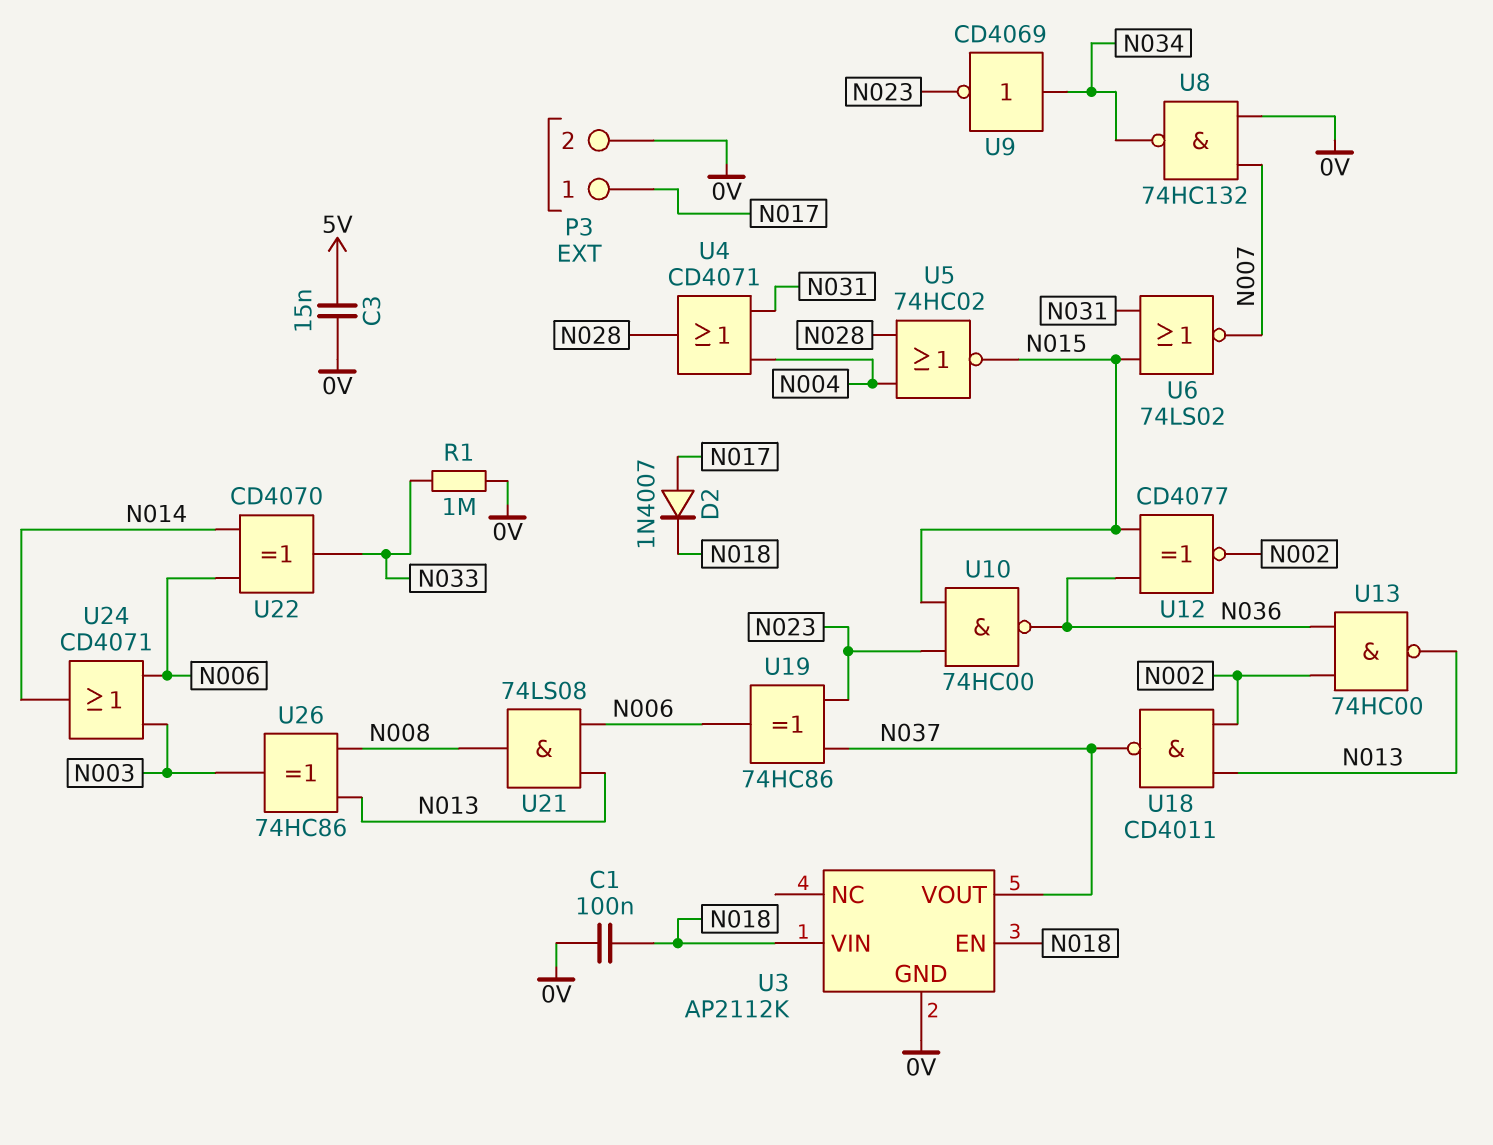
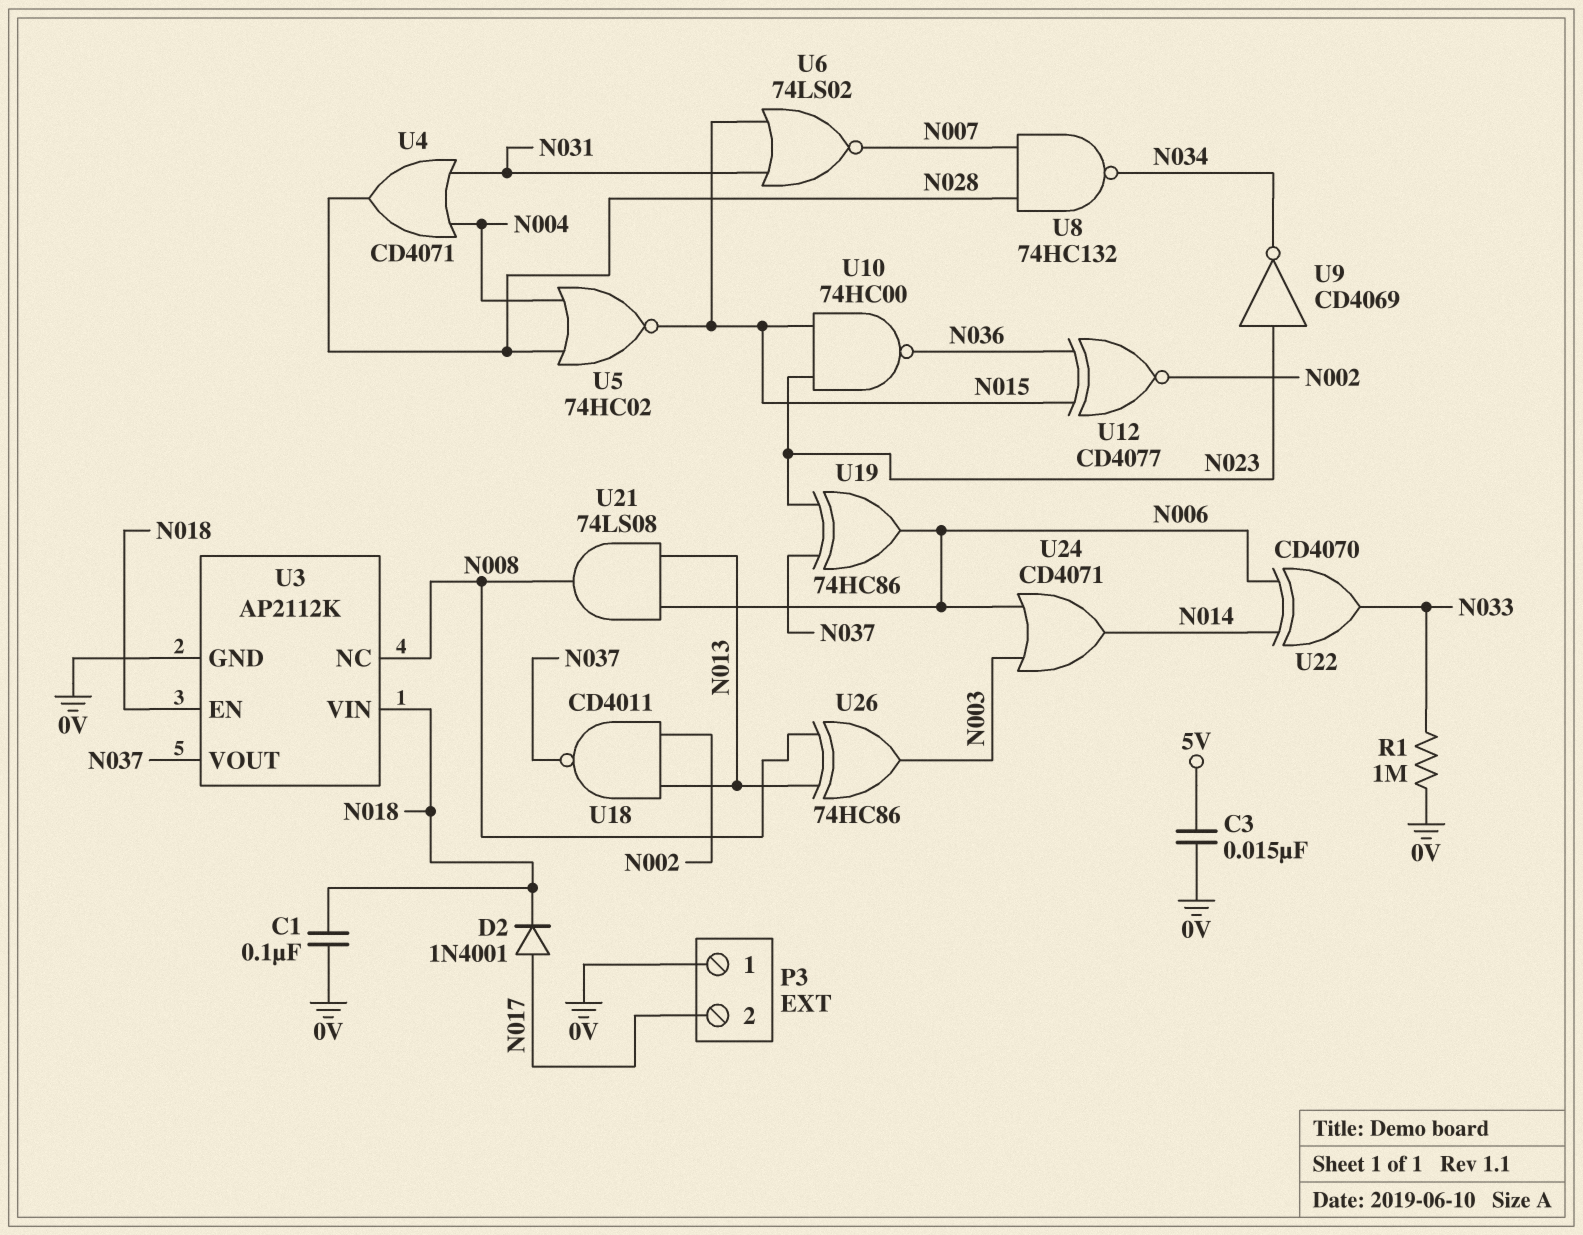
D2: diode 1N4007 (A N017, K N018) -> diode 1N4001 (A N017, K N018)
P3 pin 1: N017 -> 0V
P3 pin 2: 0V -> N017
U3 pin NC: none -> N008
U8: NAND 74HC132 (in 0V, in N007, out N034) -> NAND 74HC132 (in N007, in N028, out N034)
U9: NOT CD4069 (in N034, out N023) -> NOT CD4069 (in N023, out N034)
U13: NAND 74HC00 (in N002, in N036, out N013) -> none

